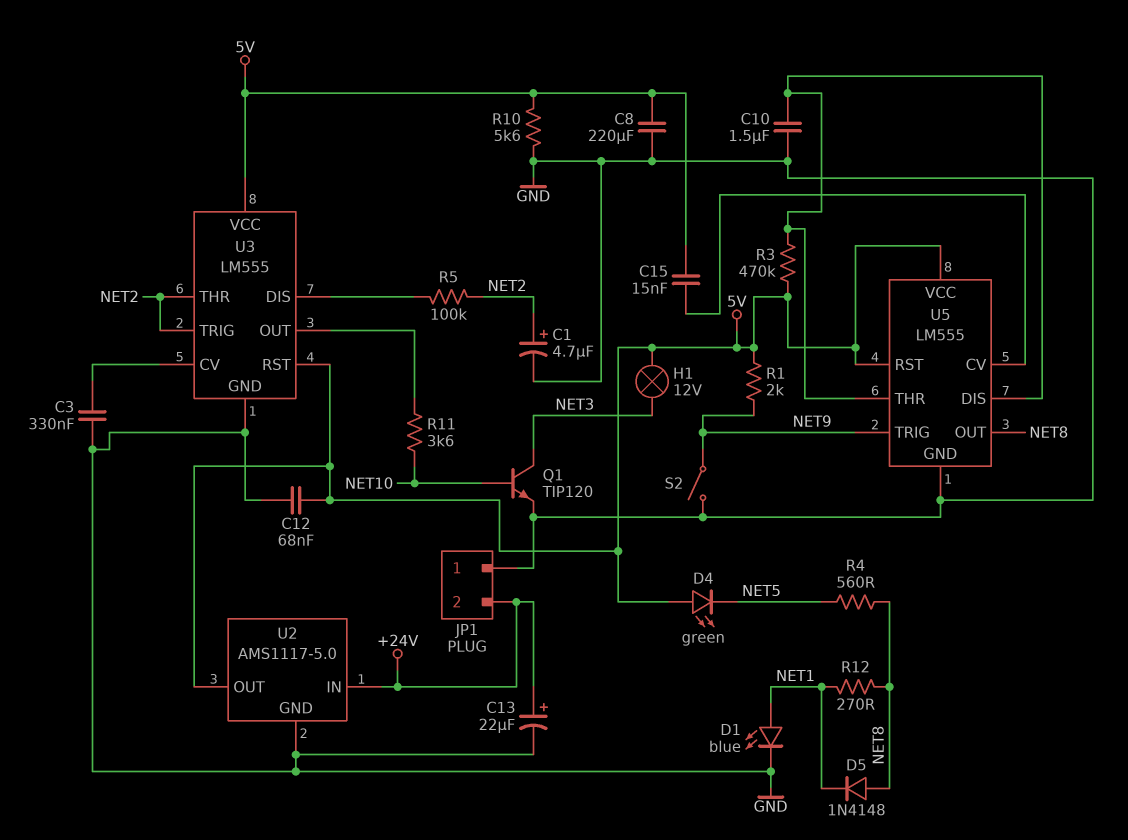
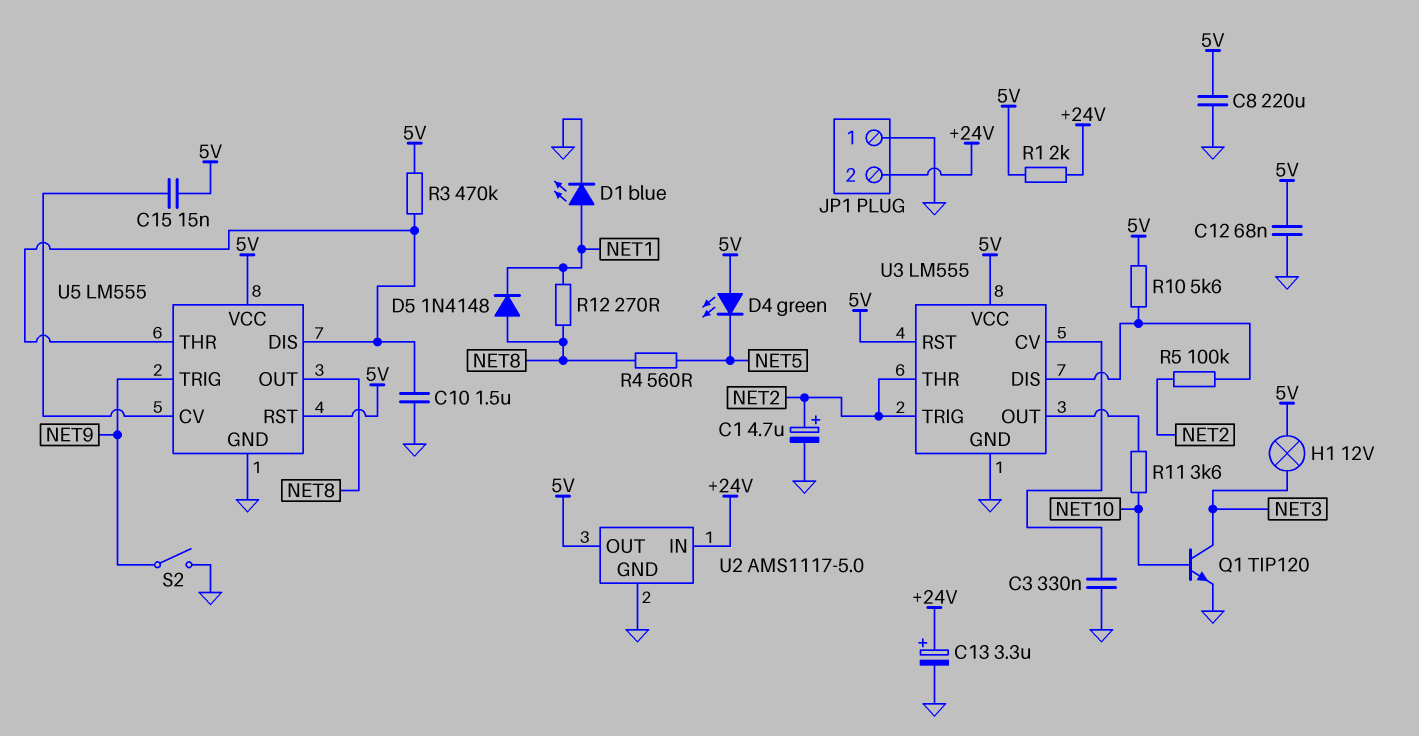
C13: 22uF (plus +24V, minus GND) -> 3.3uF (plus +24V, minus GND)
R1: 2k (5V, NET9) -> 2k (+24V, 5V)
R10: 5.6k (5V, GND) -> 5.6k (5V, U3/DIS)

